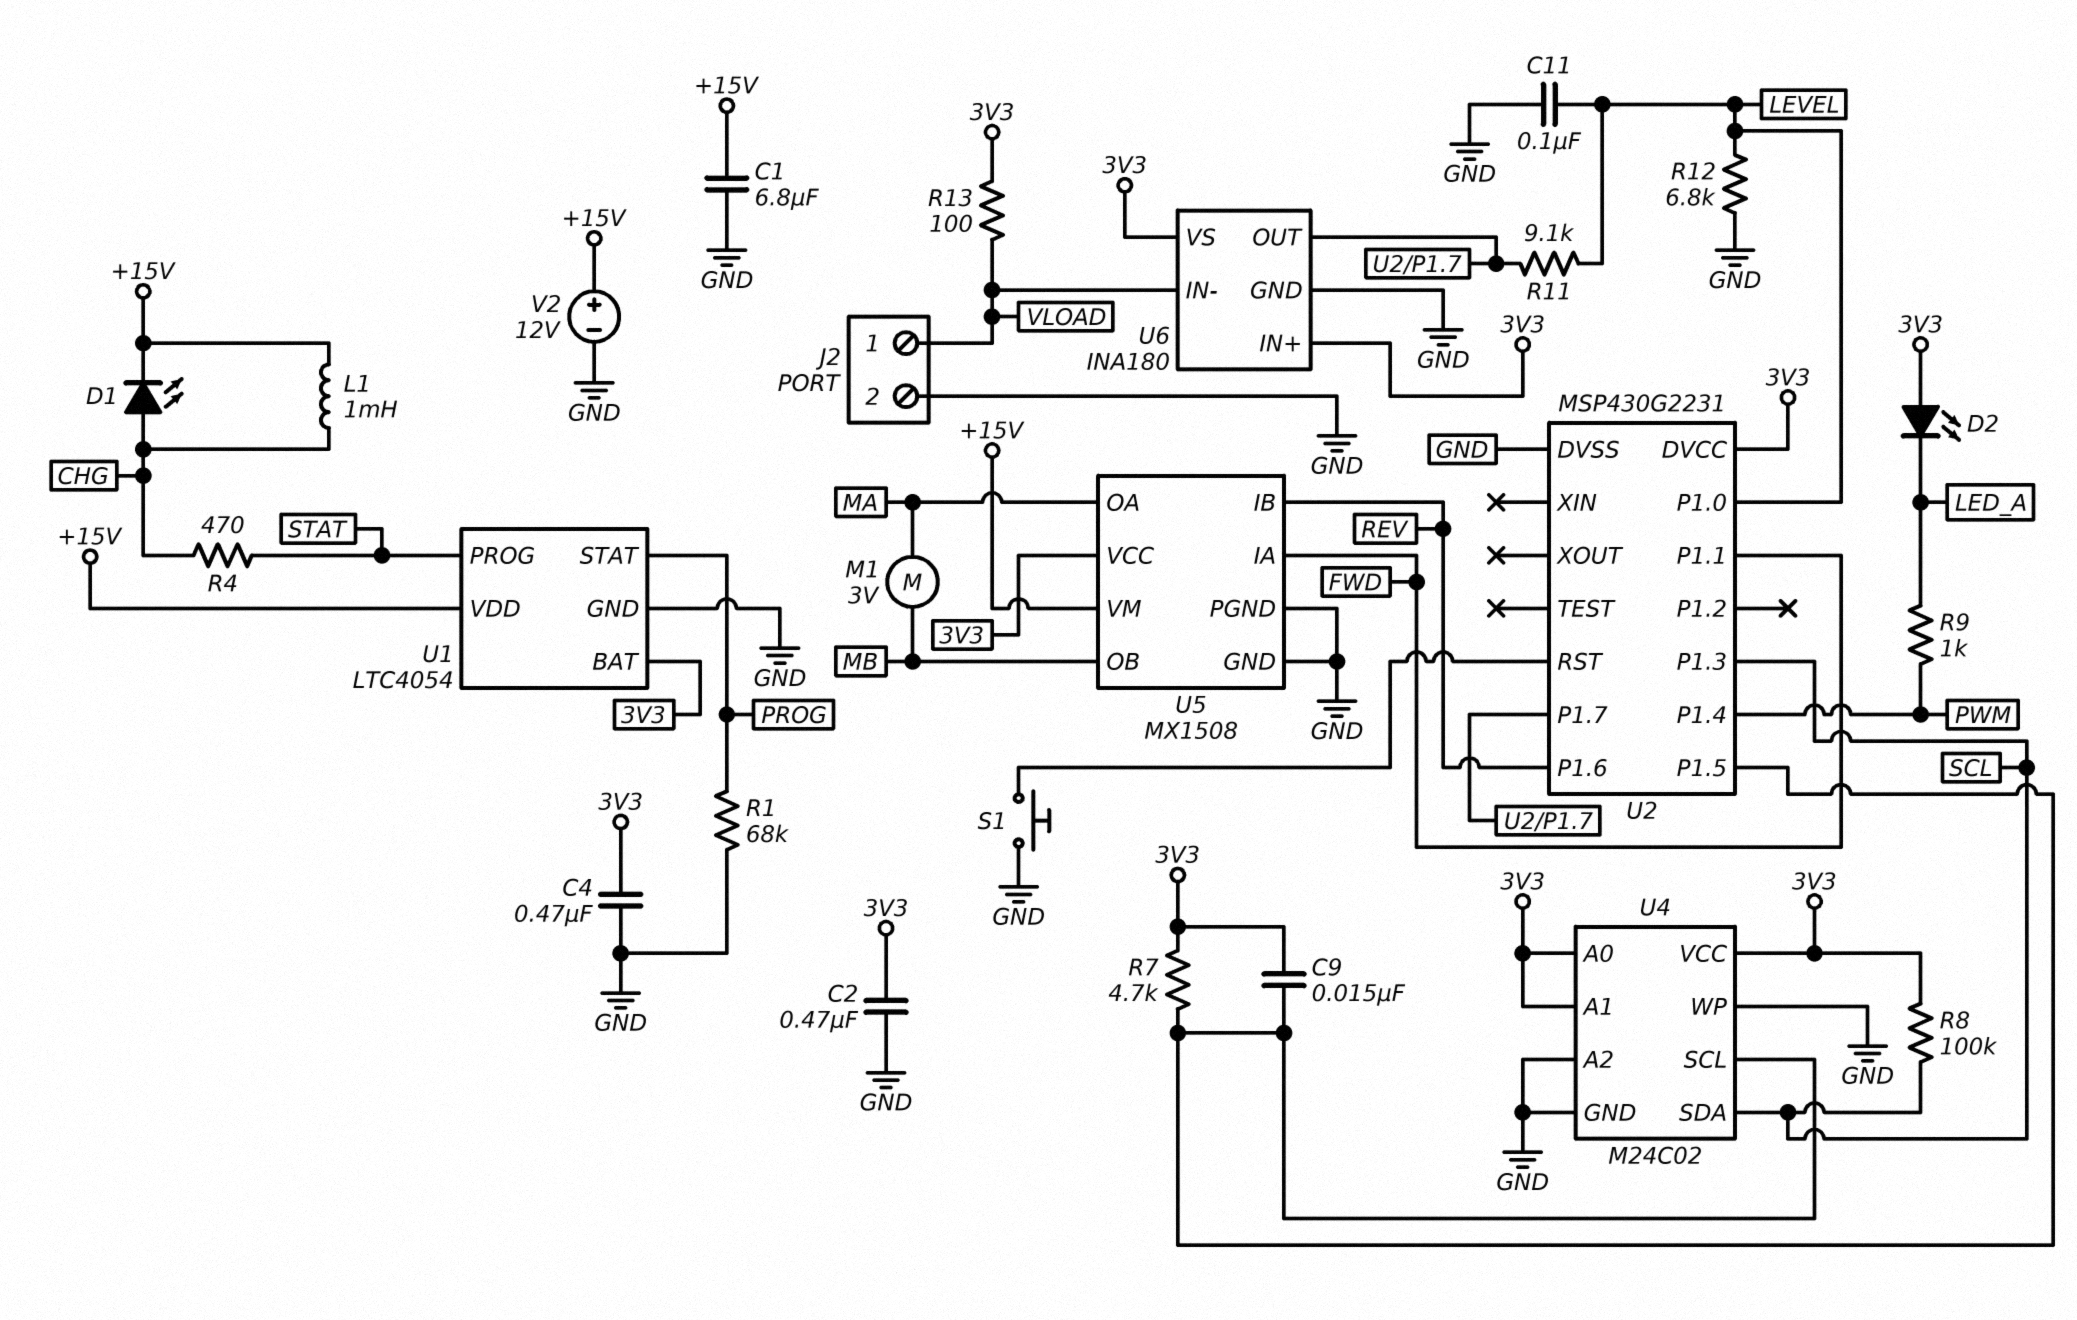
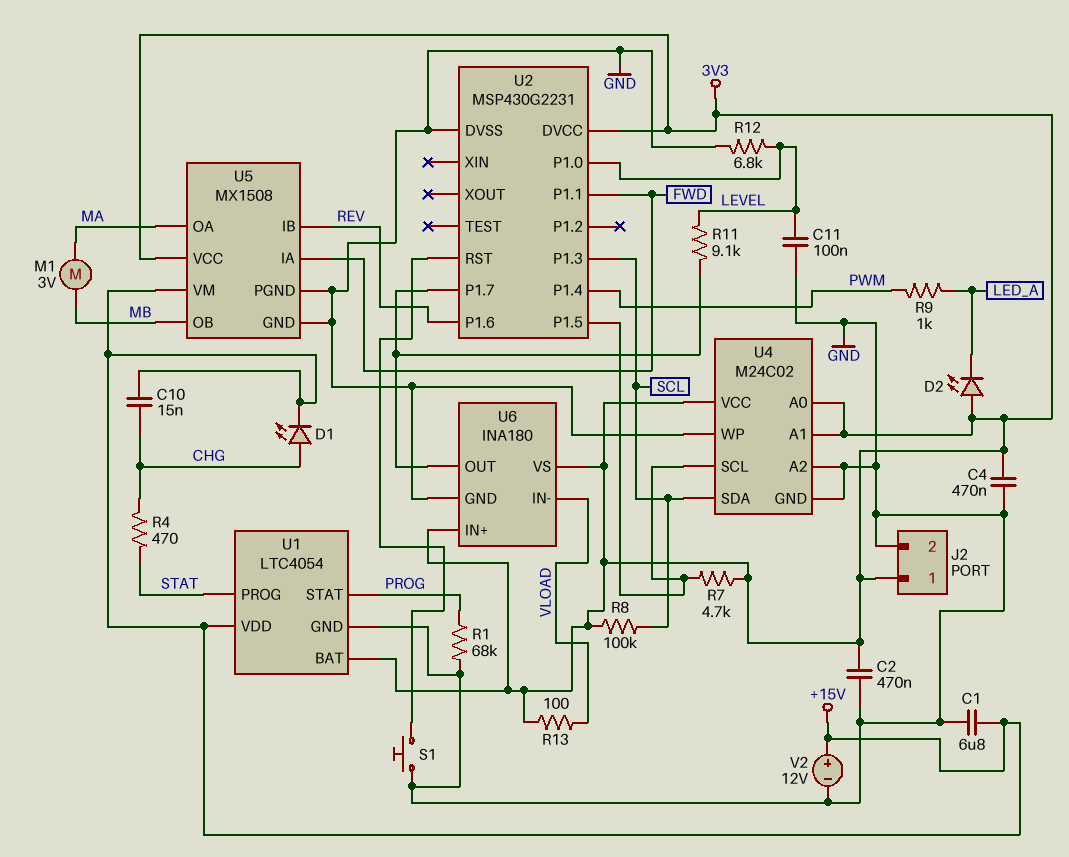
C9: 15nF (3V3, U2/P1.5) -> none
C10: none -> 15nF (+15V, CHG)
J2 pin 1: VLOAD -> 3V3
L1: 1mH (+15V, CHG) -> none

